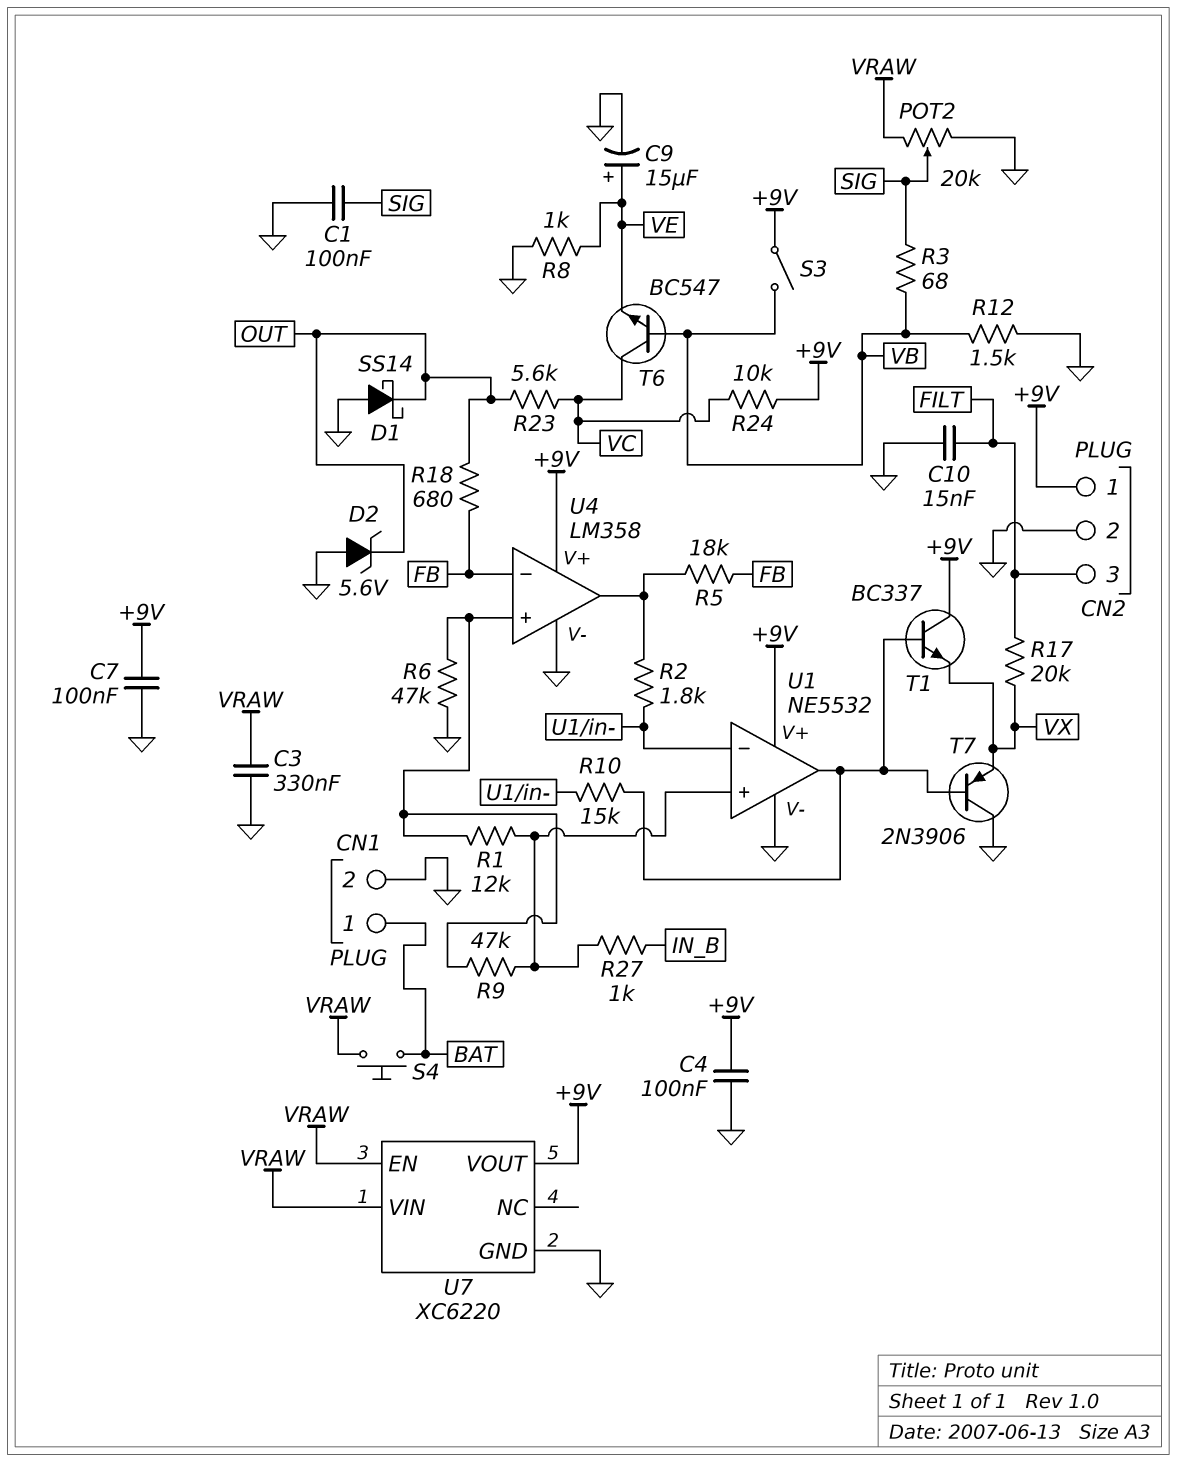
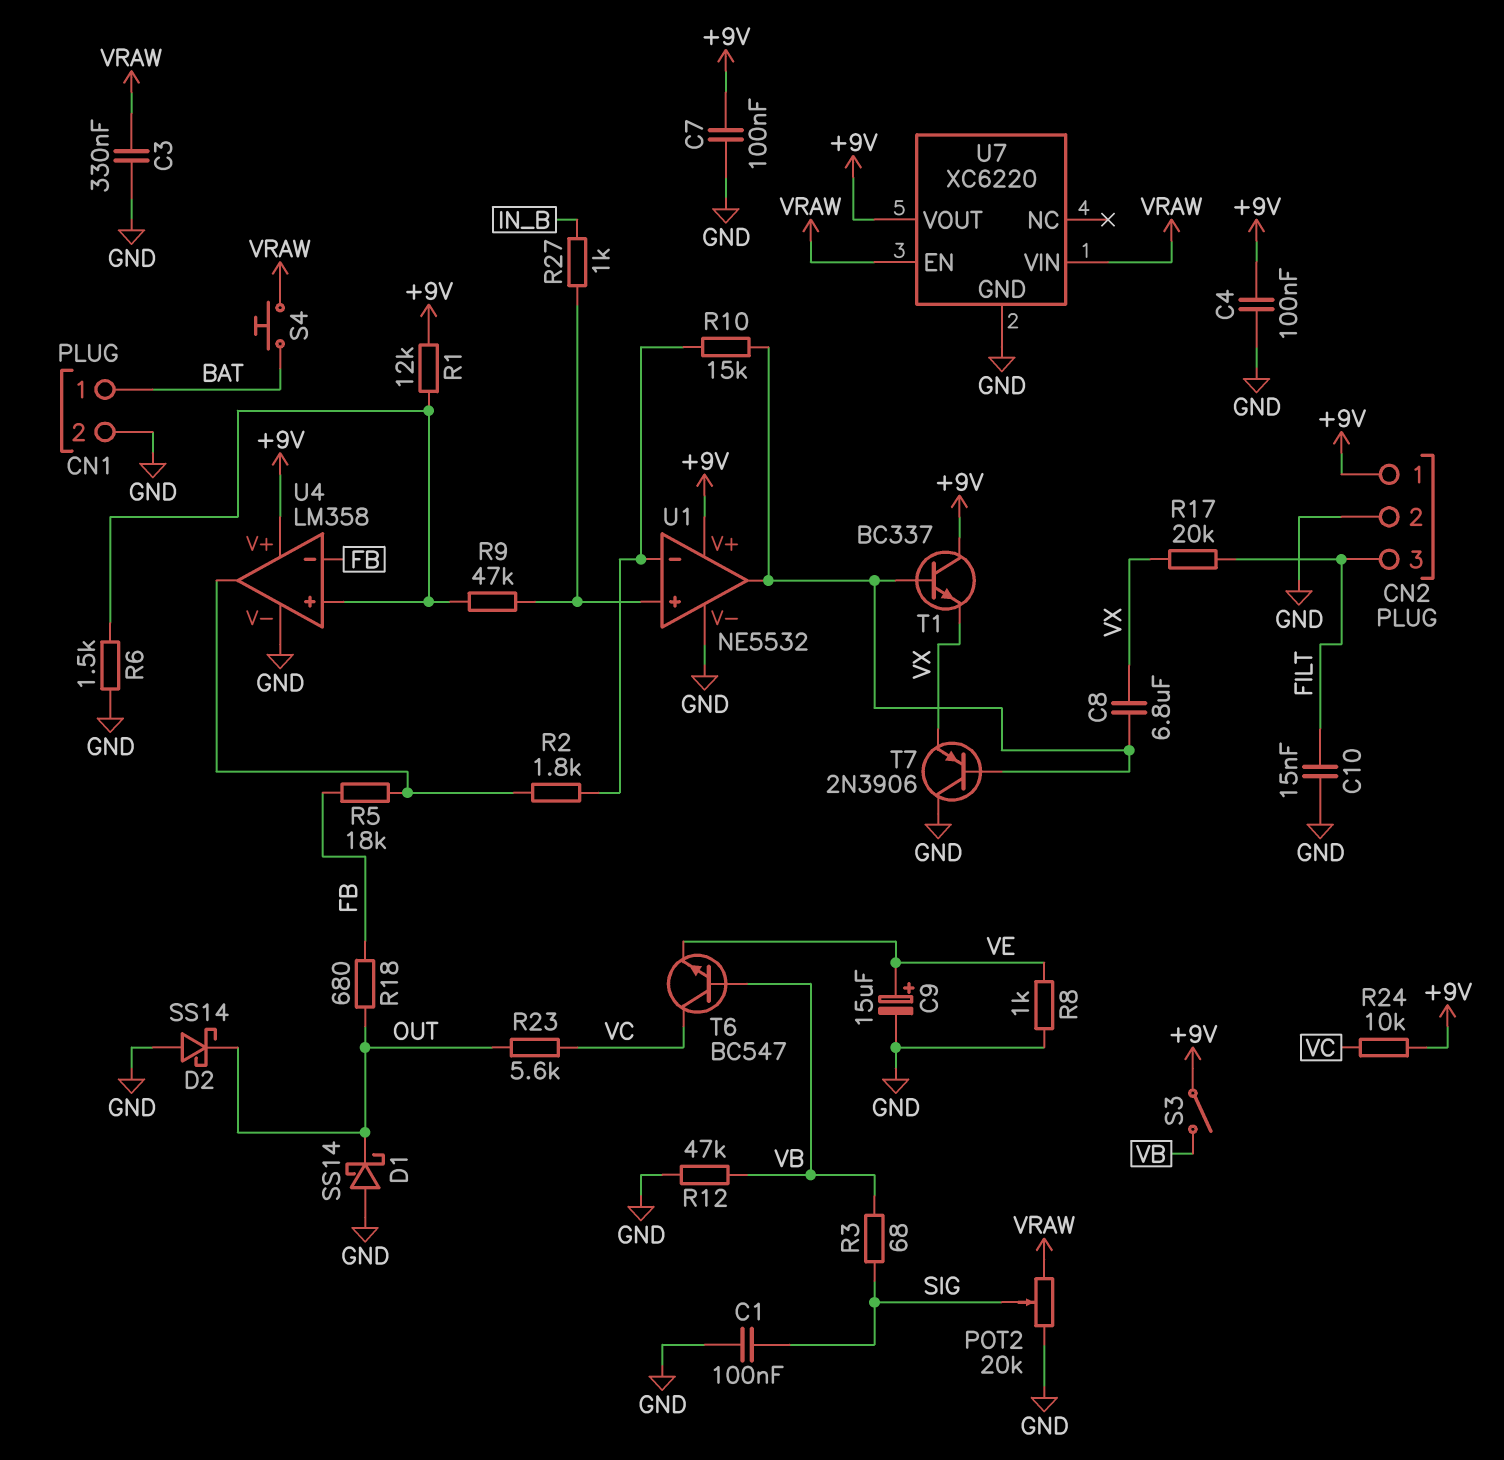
C8: none -> 6.8uF (U1/out, VX)
D2: zener 5.6V (A GND, K OUT) -> schottky SS14 (A GND, K OUT)
R1: 12k (U1/in+, U4/in+) -> 12k (+9V, U4/in+)
R6: 47k (GND, U4/in+) -> 1.5k (GND, U4/in+)
R12: 1.5k (GND, VB) -> 47k (GND, VB)

